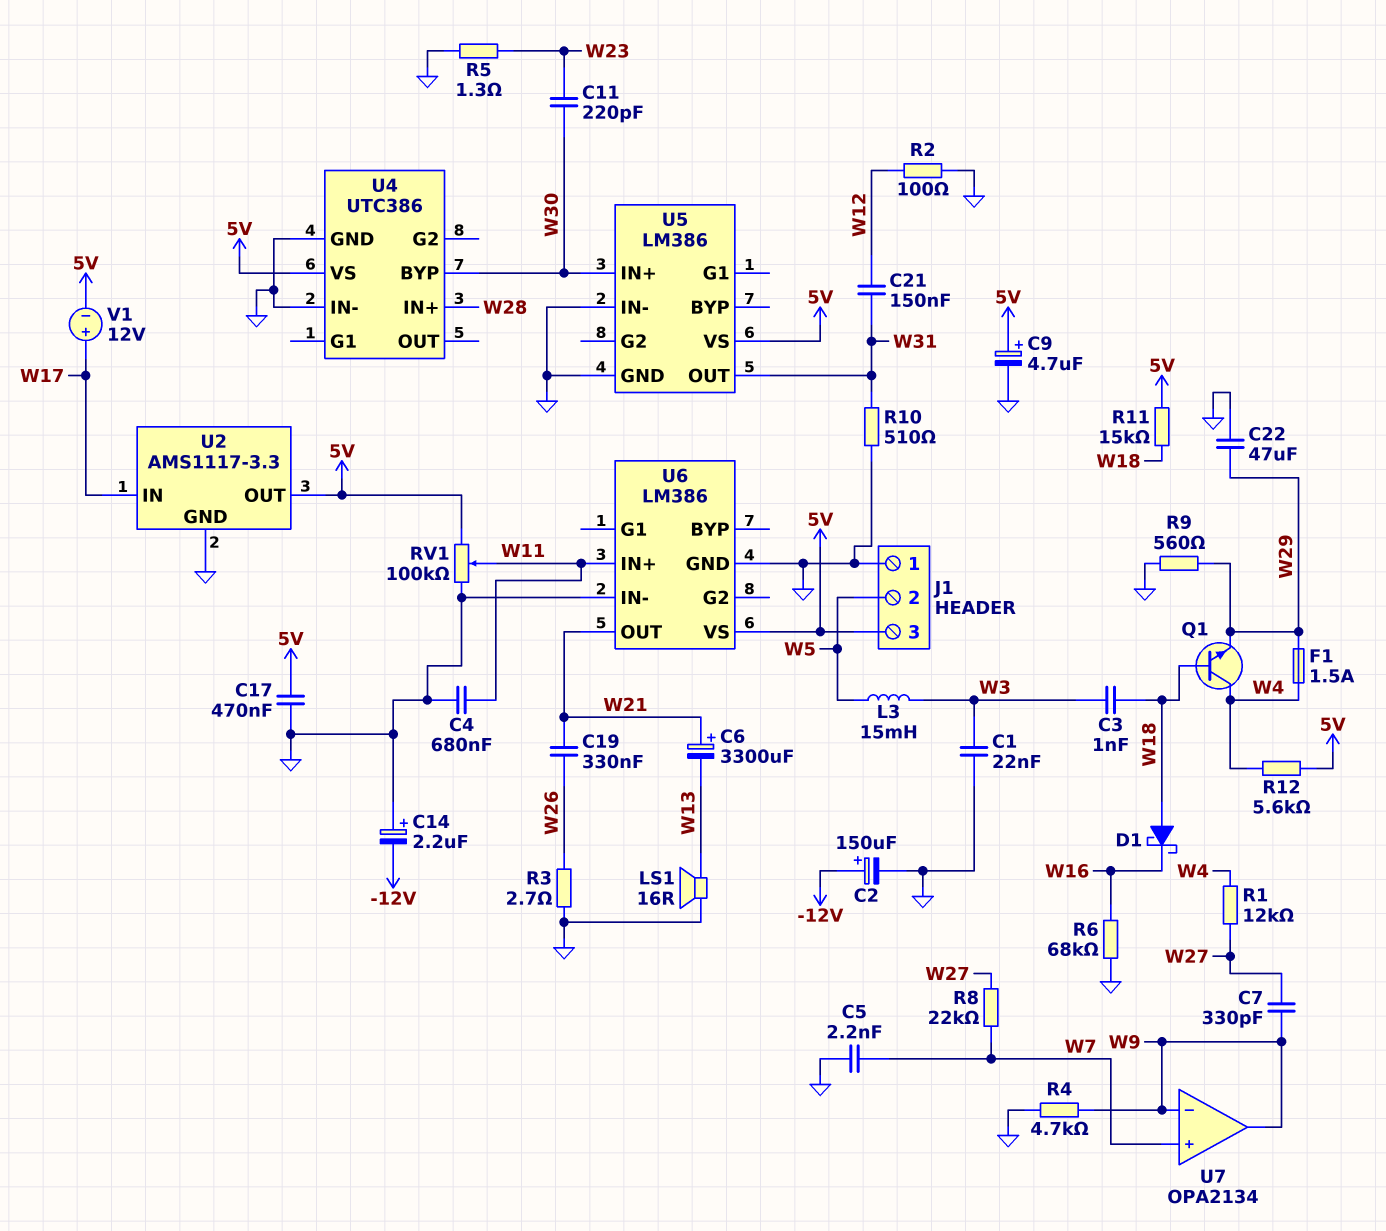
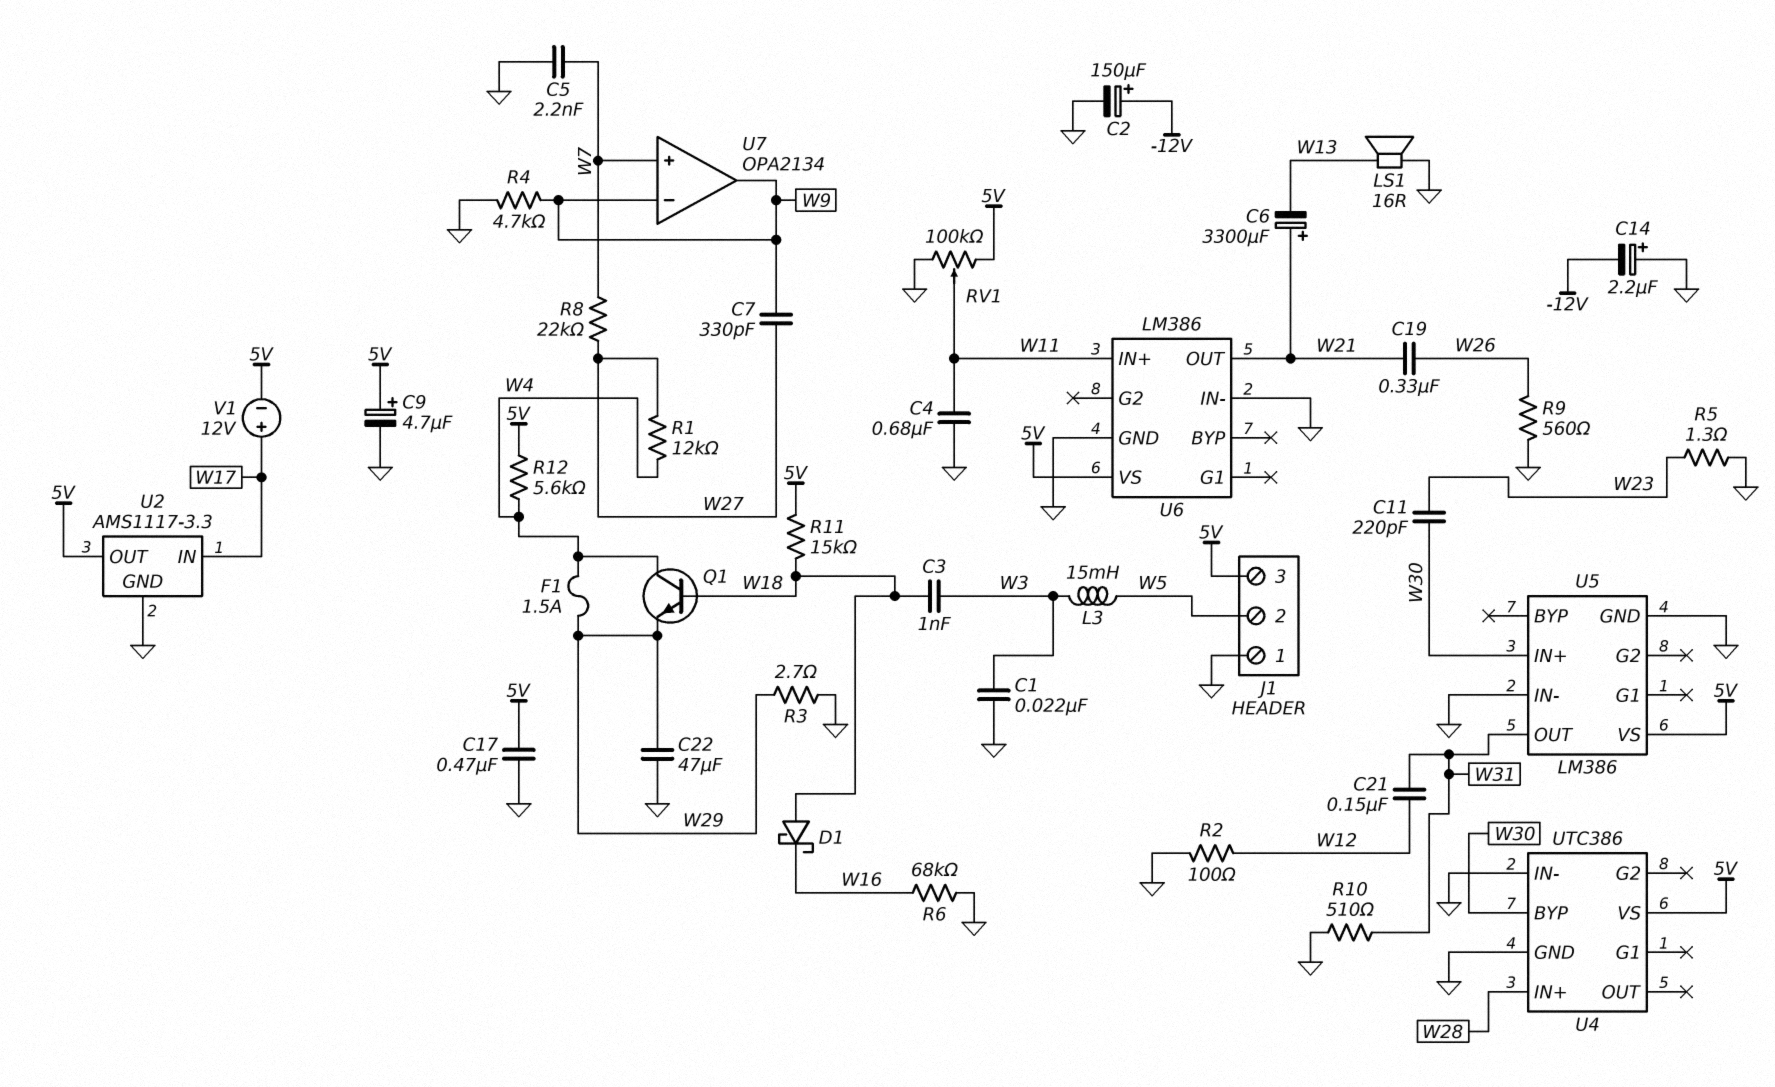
R3: 2.7 (GND, W26) -> 2.7 (GND, W29)
R9: 560 (GND, W29) -> 560 (GND, W26)

